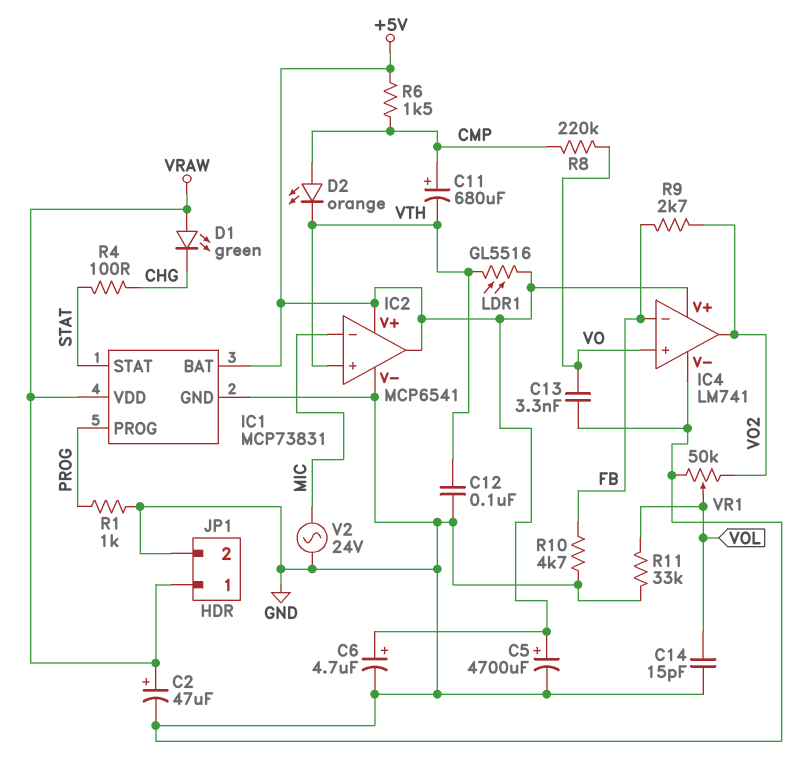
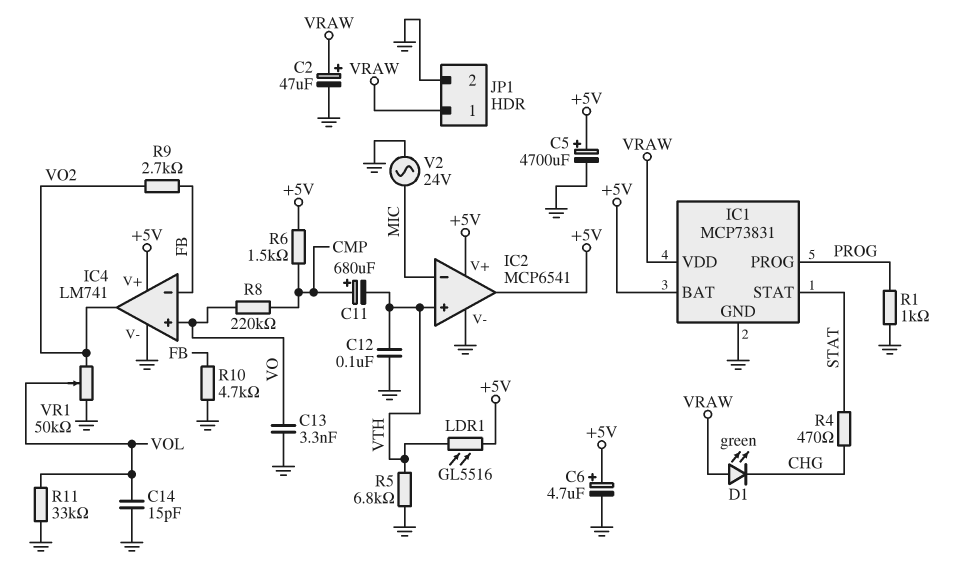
D2: LED orange (A CMP, K VTH) -> none
R4: 100 (CHG, STAT) -> 470 (CHG, STAT)
R5: none -> 6.8k (GND, VTH)

